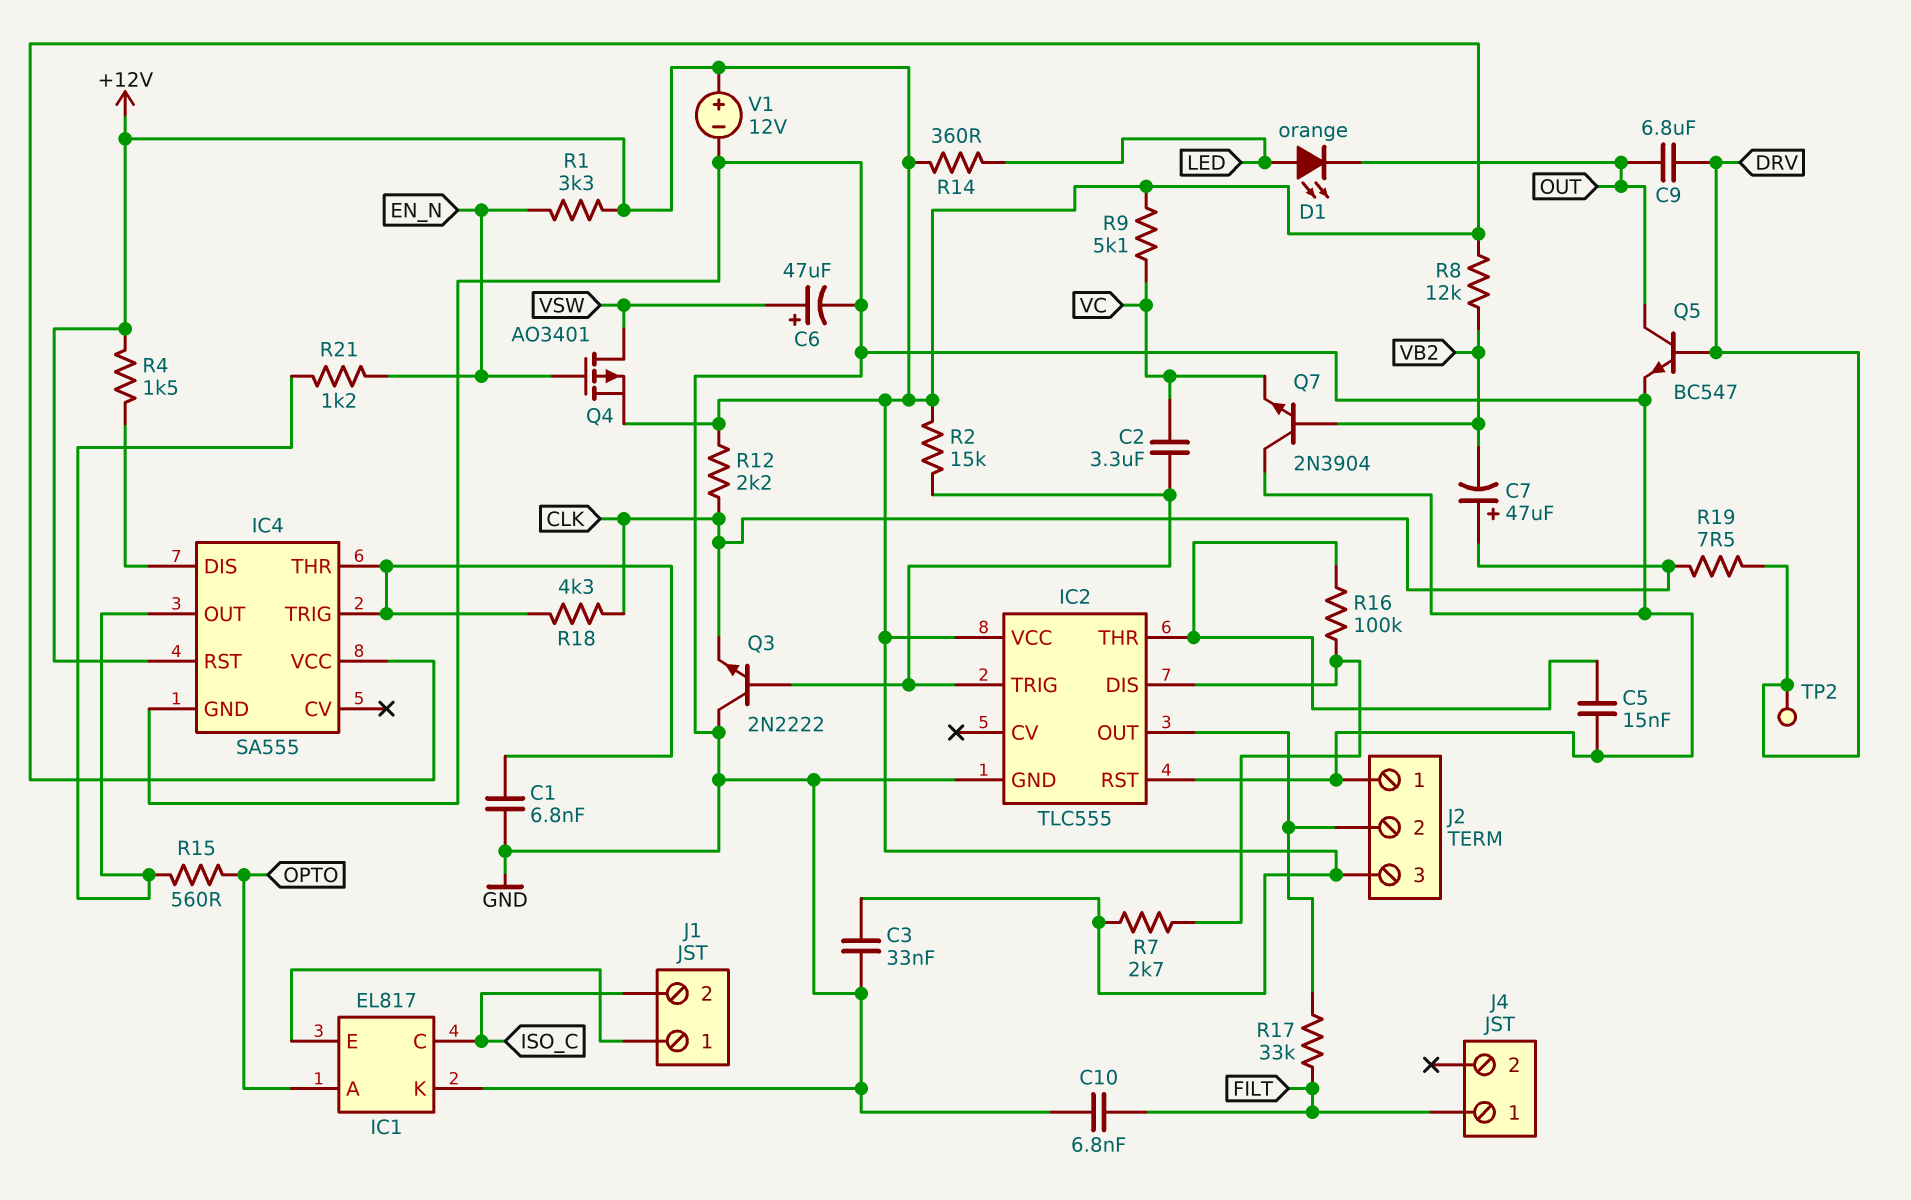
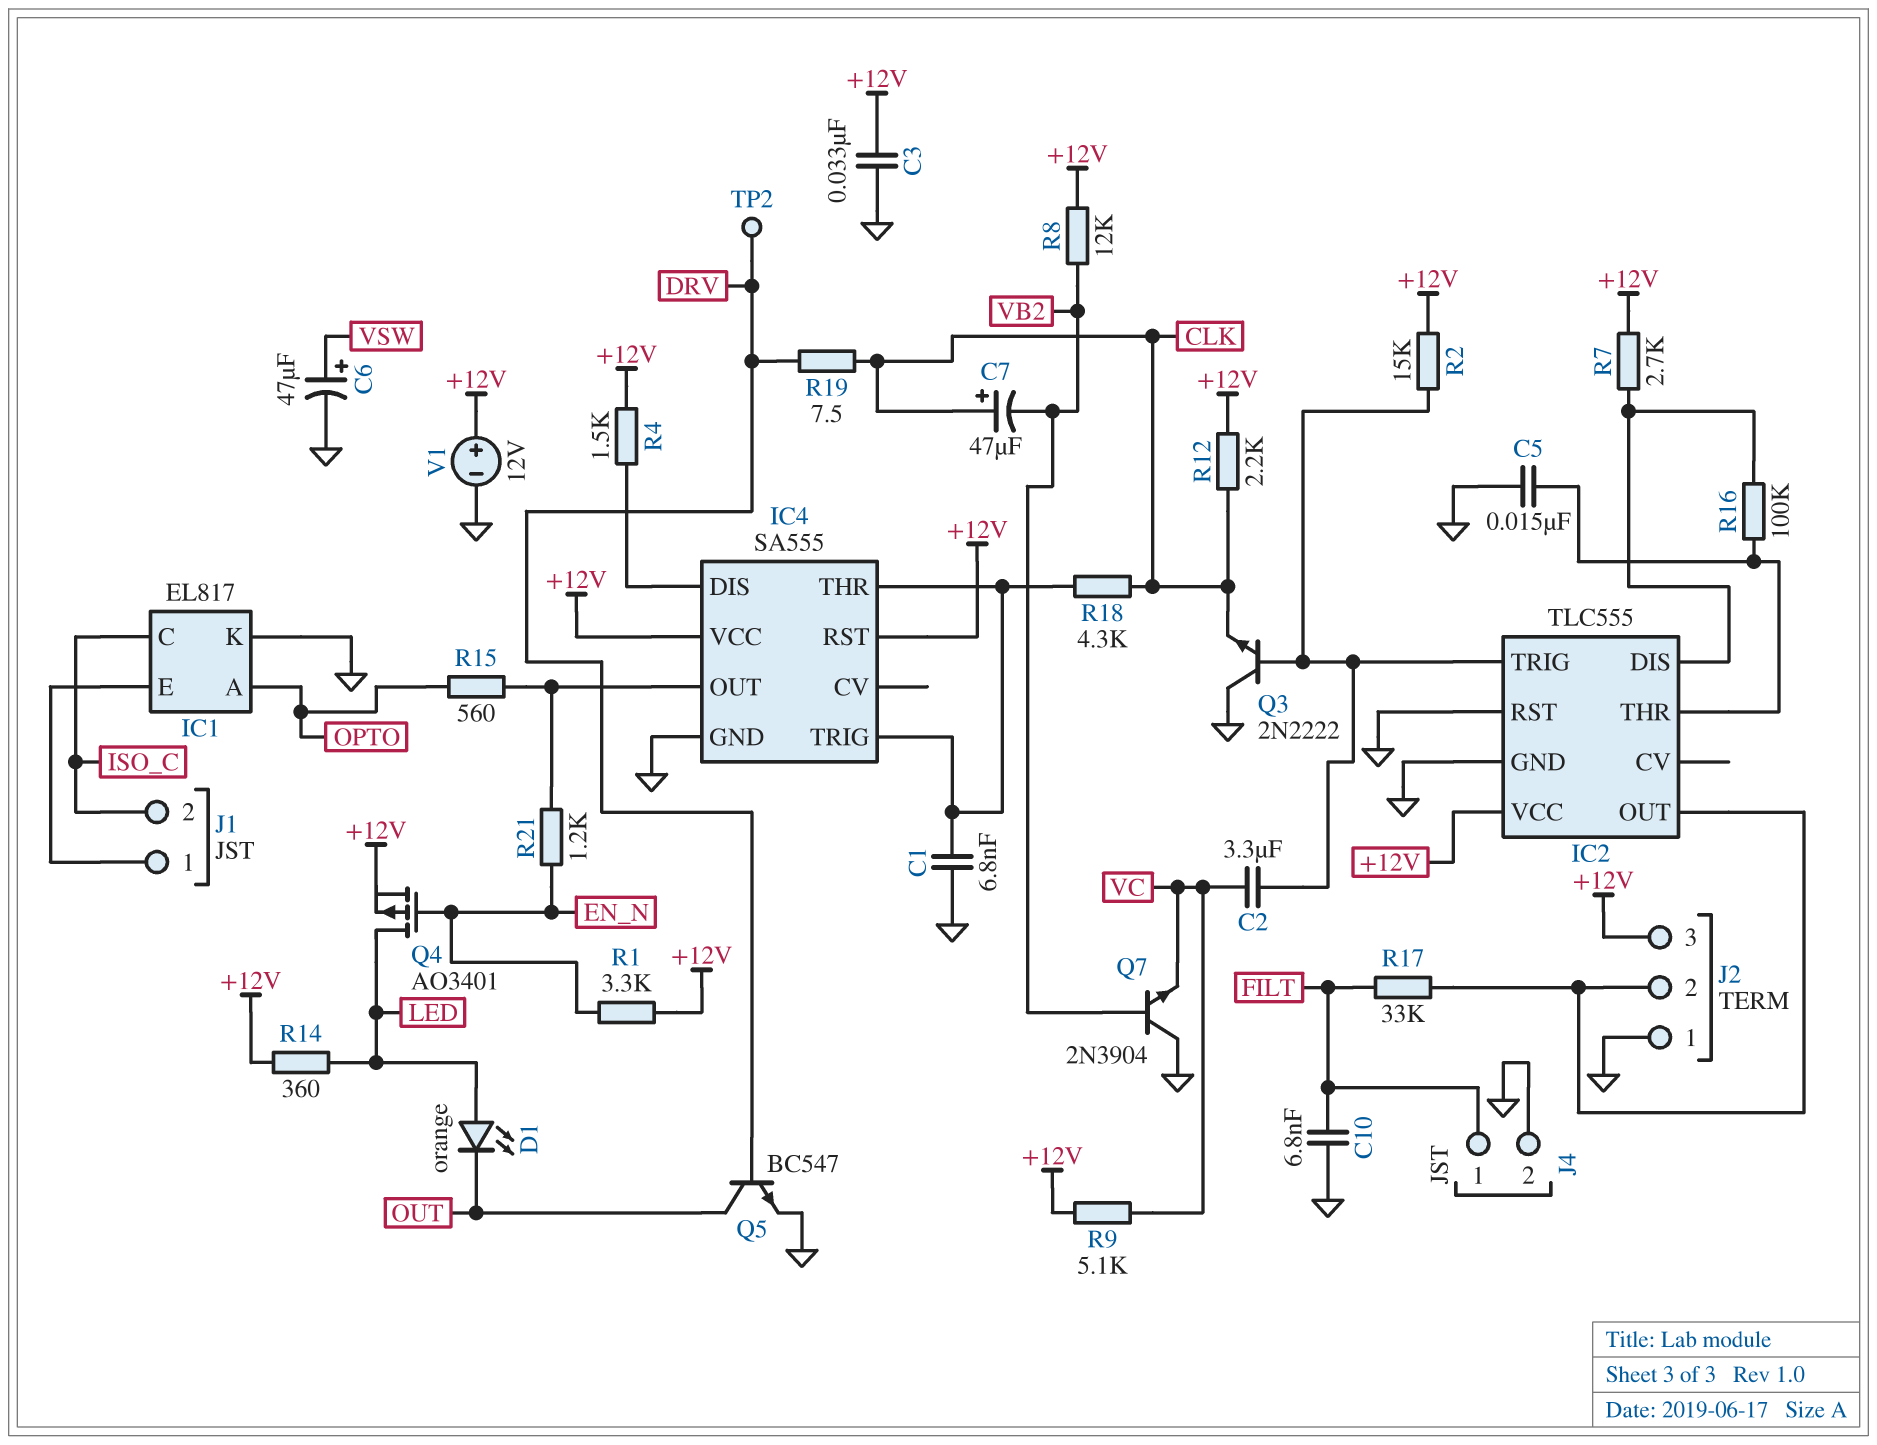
C9: 6.8uF (DRV, OUT) -> none
J4 pin 2: none -> GND
Q4: PMOS AO3401 (G EN_N, D VSW, S +12V) -> PMOS AO3401 (G EN_N, D LED, S +12V)

